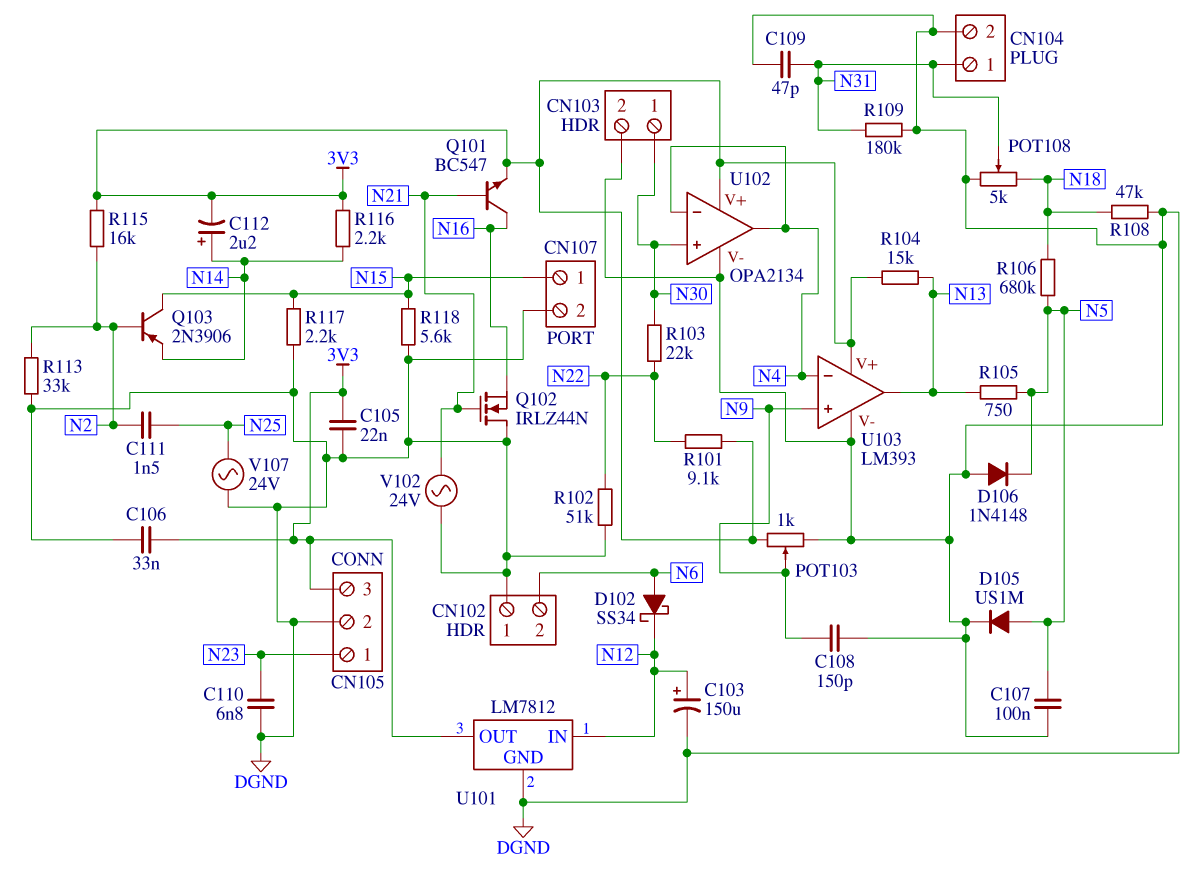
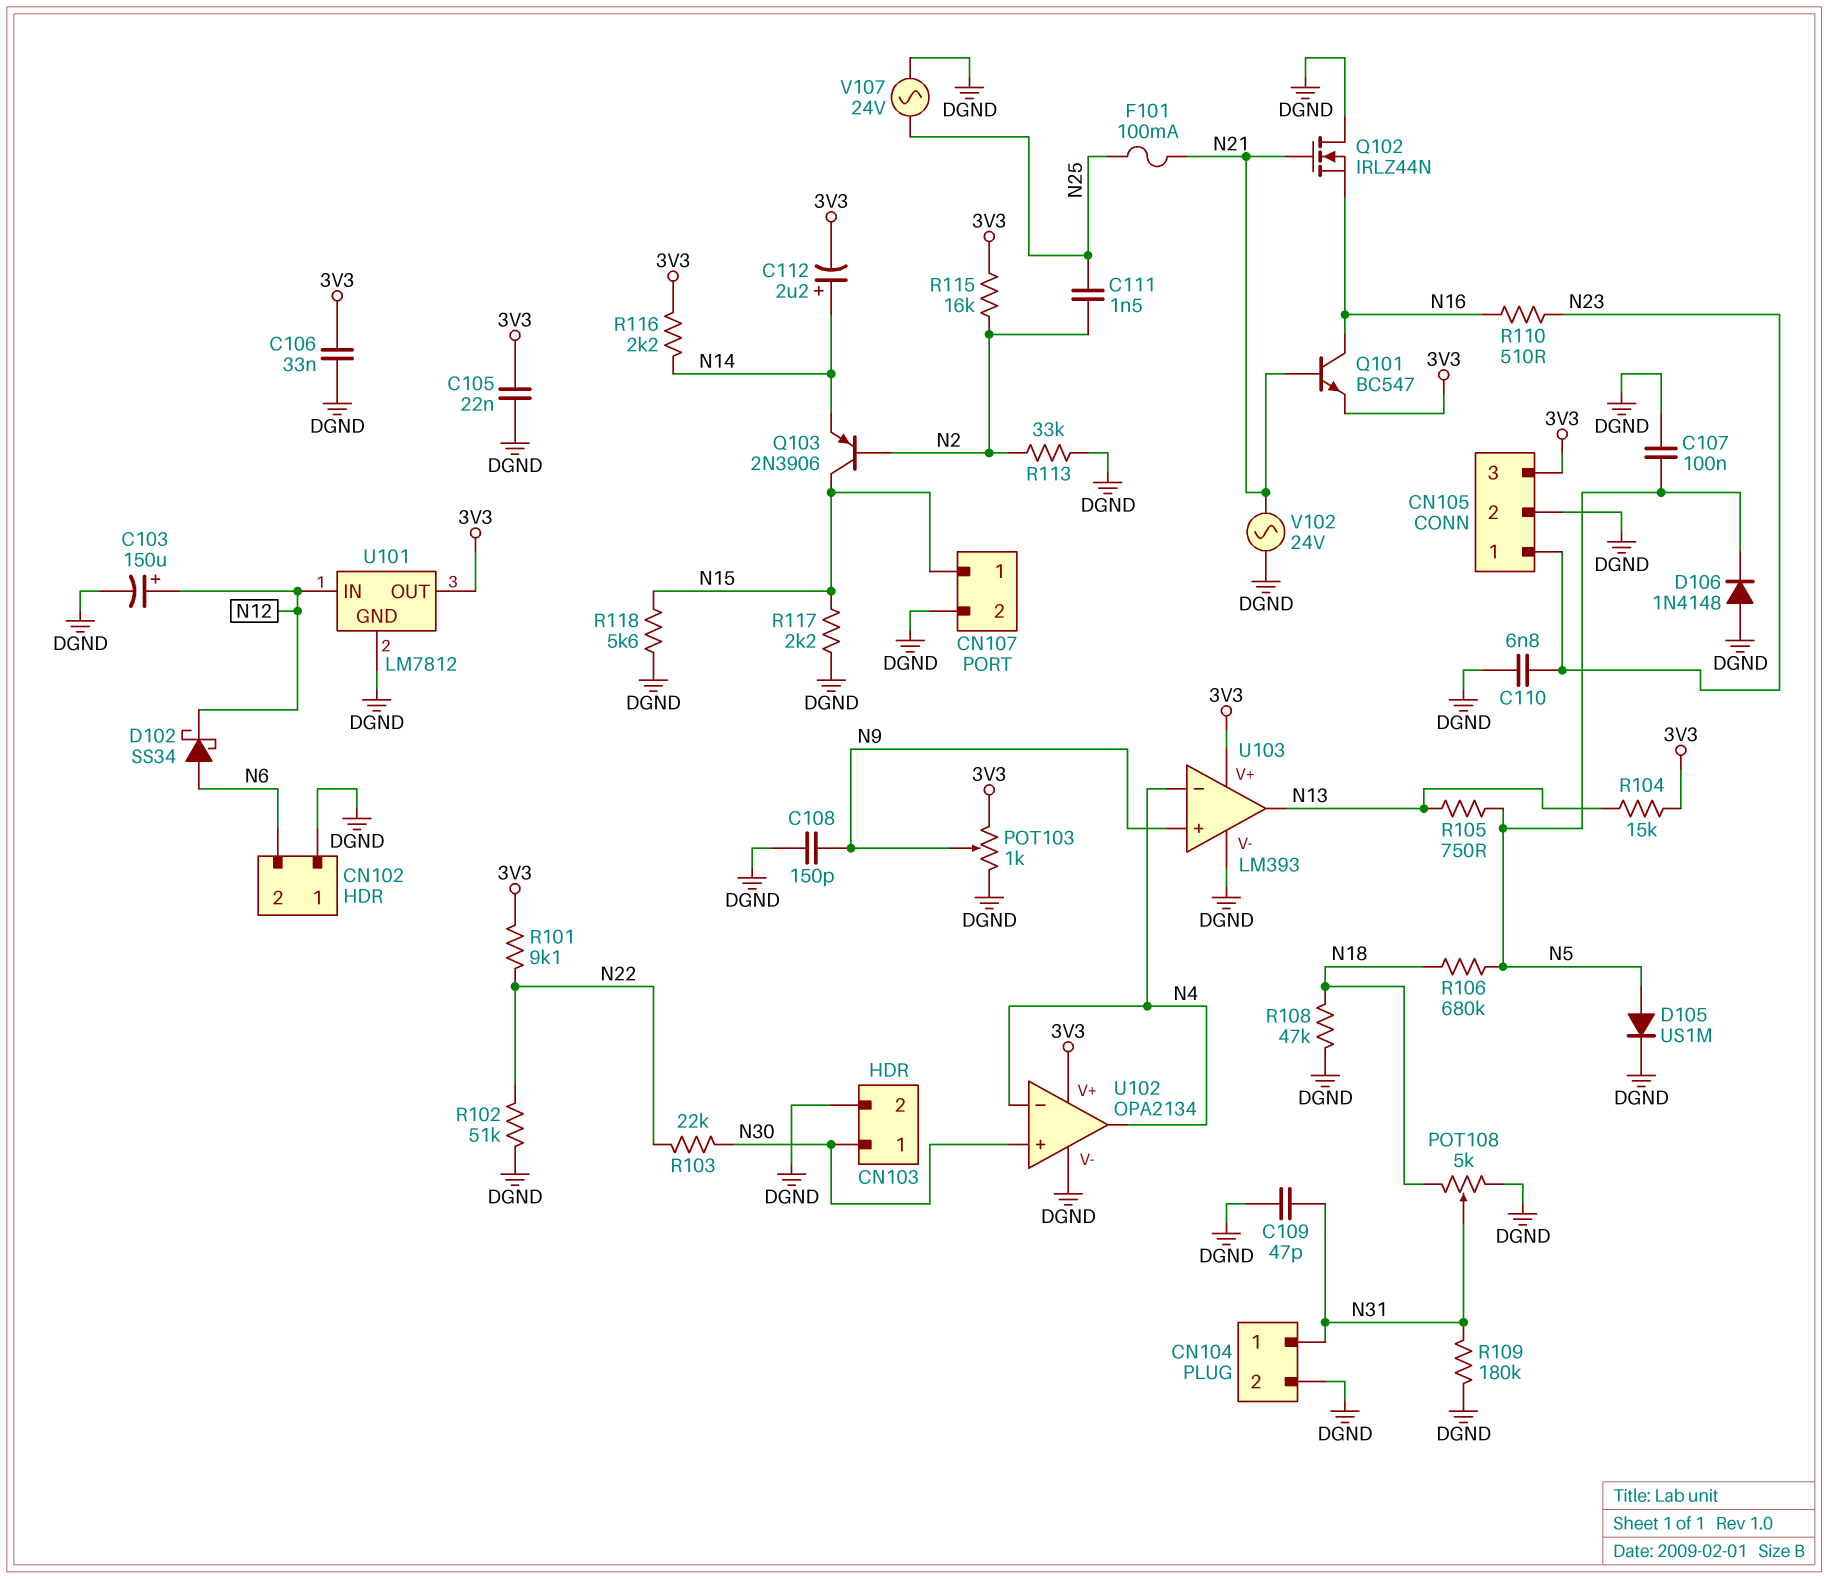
F101: none -> 100mA (N21, N25)
R110: none -> 510 (N16, N23)

